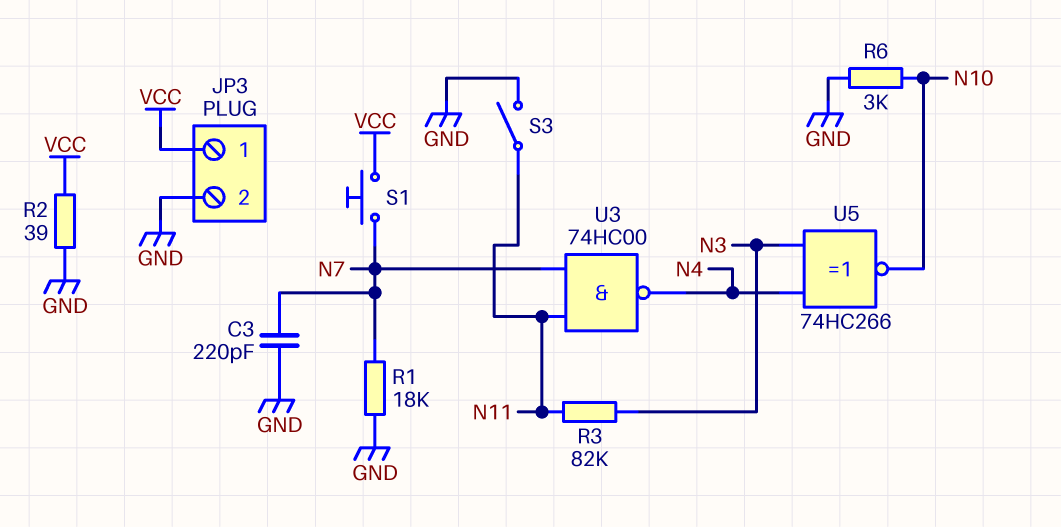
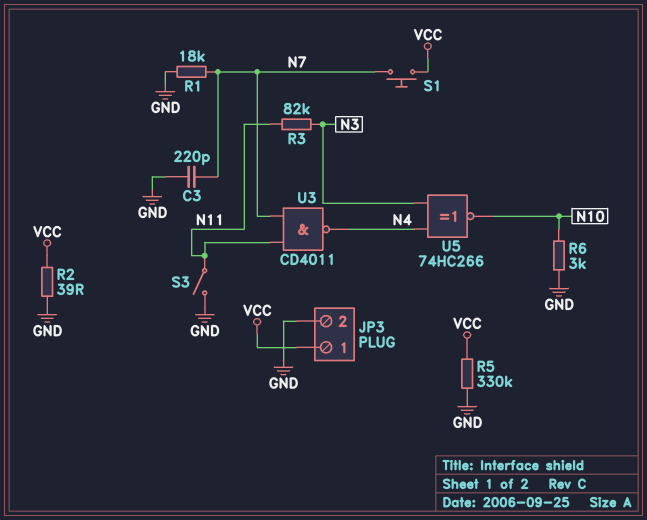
R5: none -> 330k (GND, VCC)
U3: NAND 74HC00 (in N7, in N11, out N4) -> NAND CD4011 (in N7, in N11, out N4)

